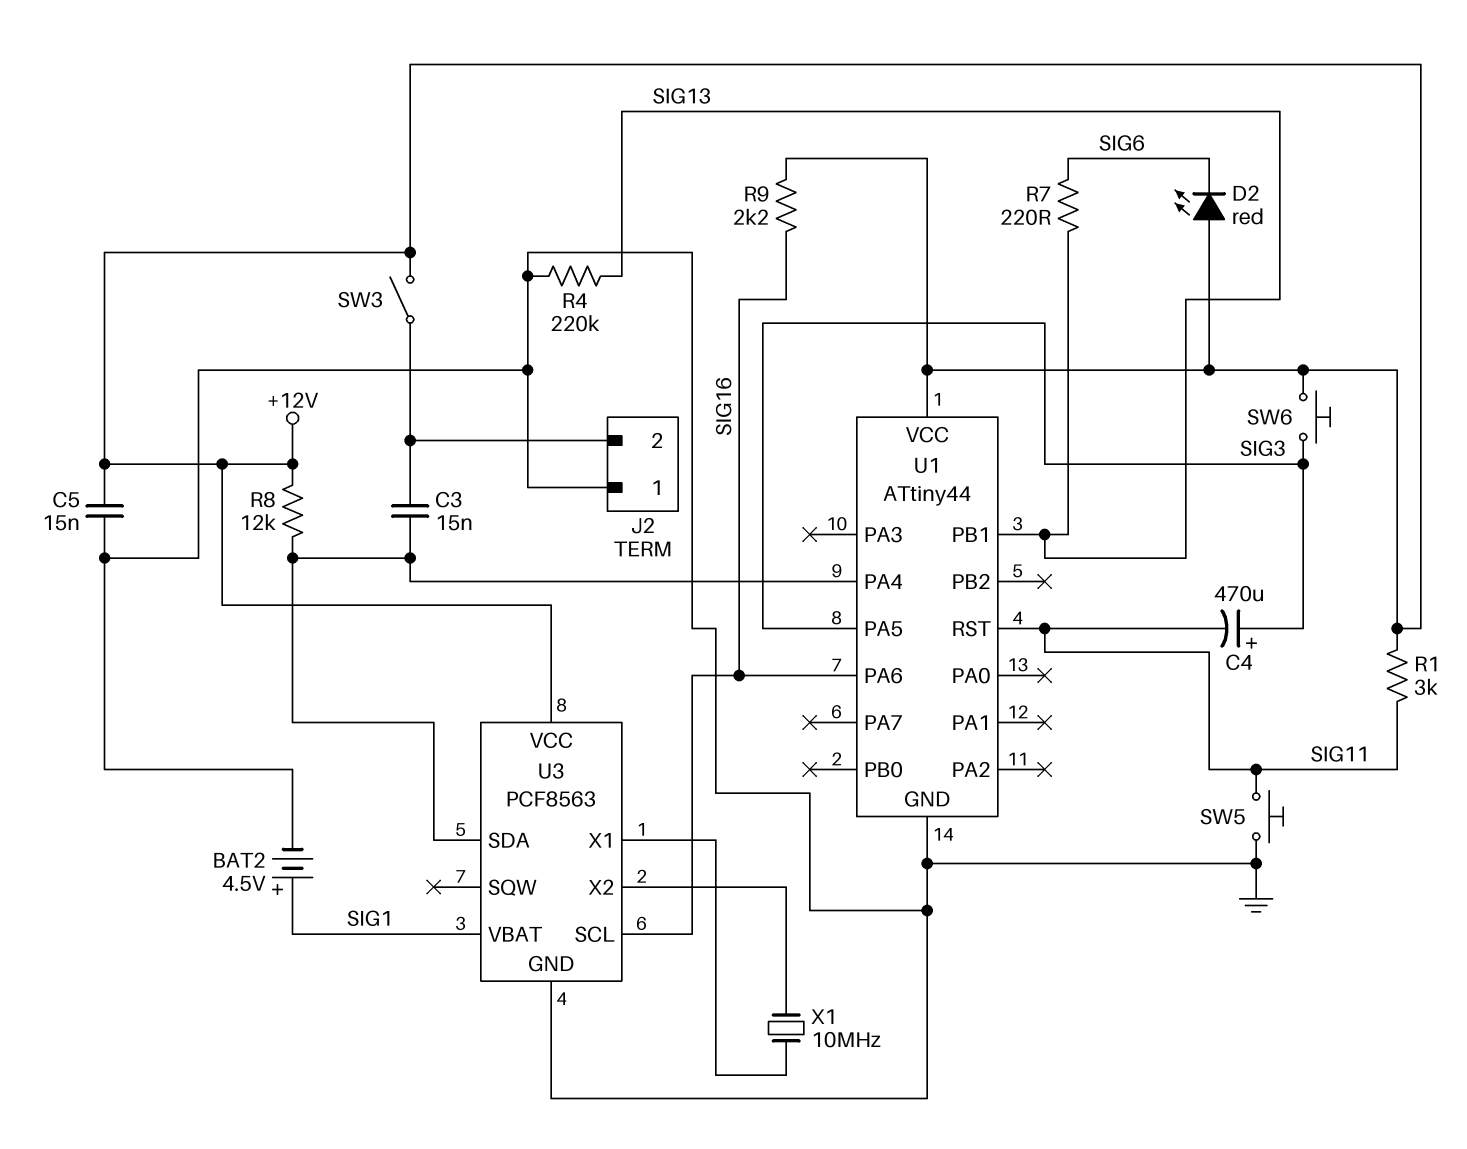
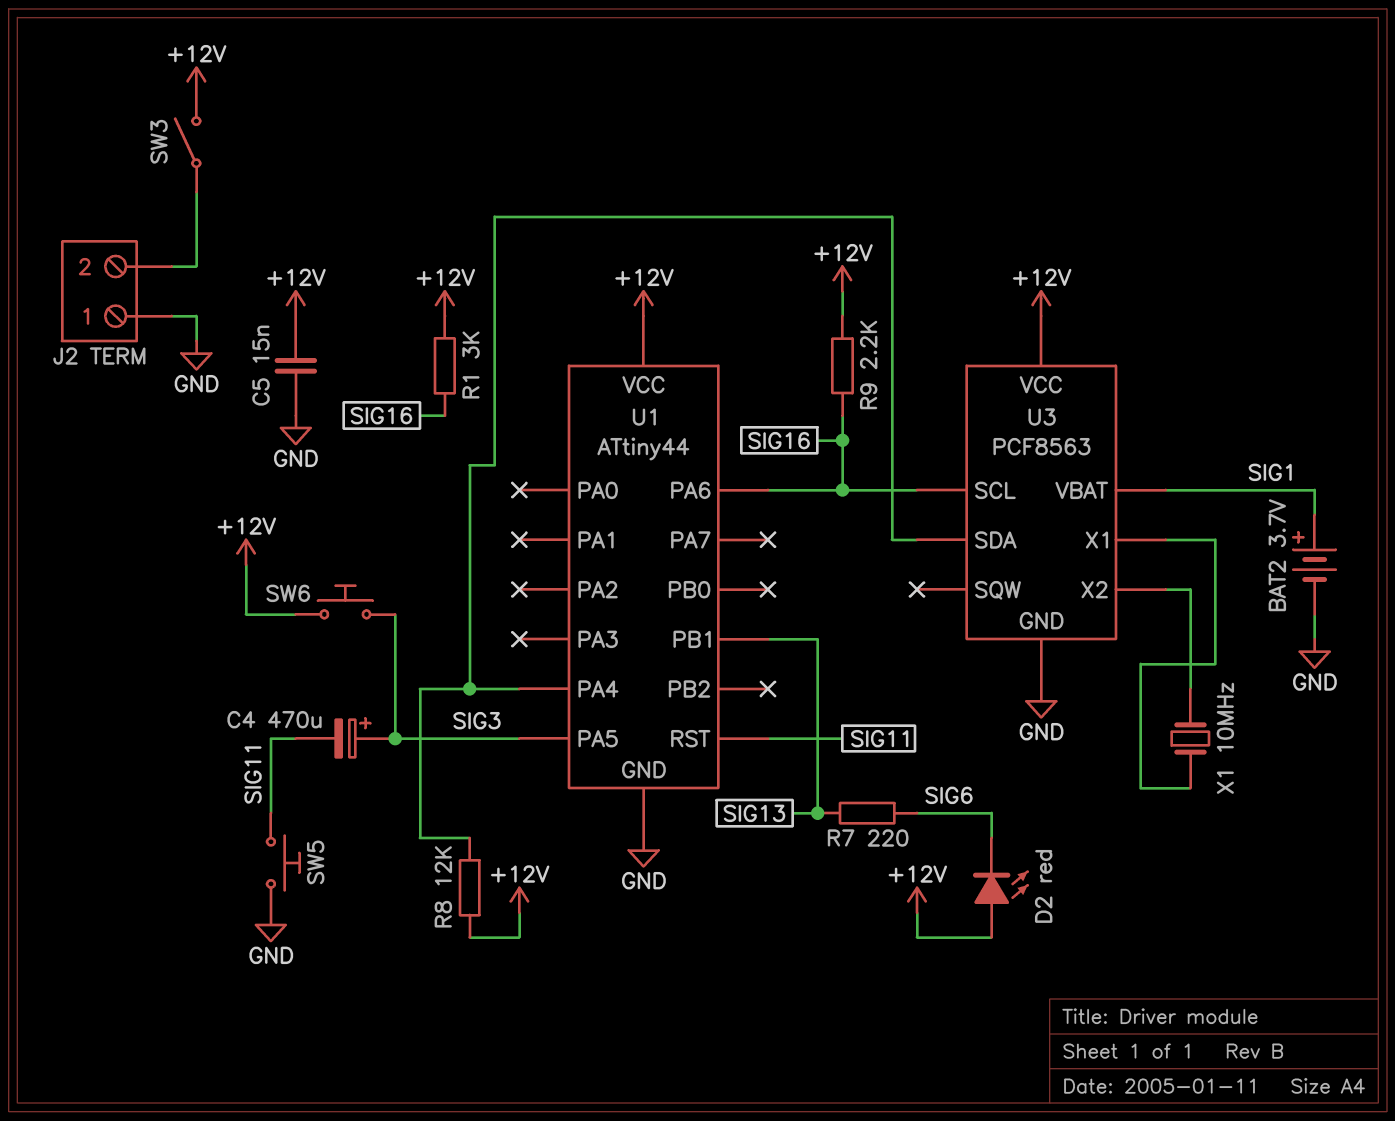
BAT2: 4.5V (plus SIG1, minus GND) -> 3.7V (plus SIG1, minus GND)
C3: 15nF (J2/2, U1/PA4) -> none
R1: 3k (+12V, SIG11) -> 3k (+12V, SIG16)
R4: 220k (GND, SIG13) -> none

